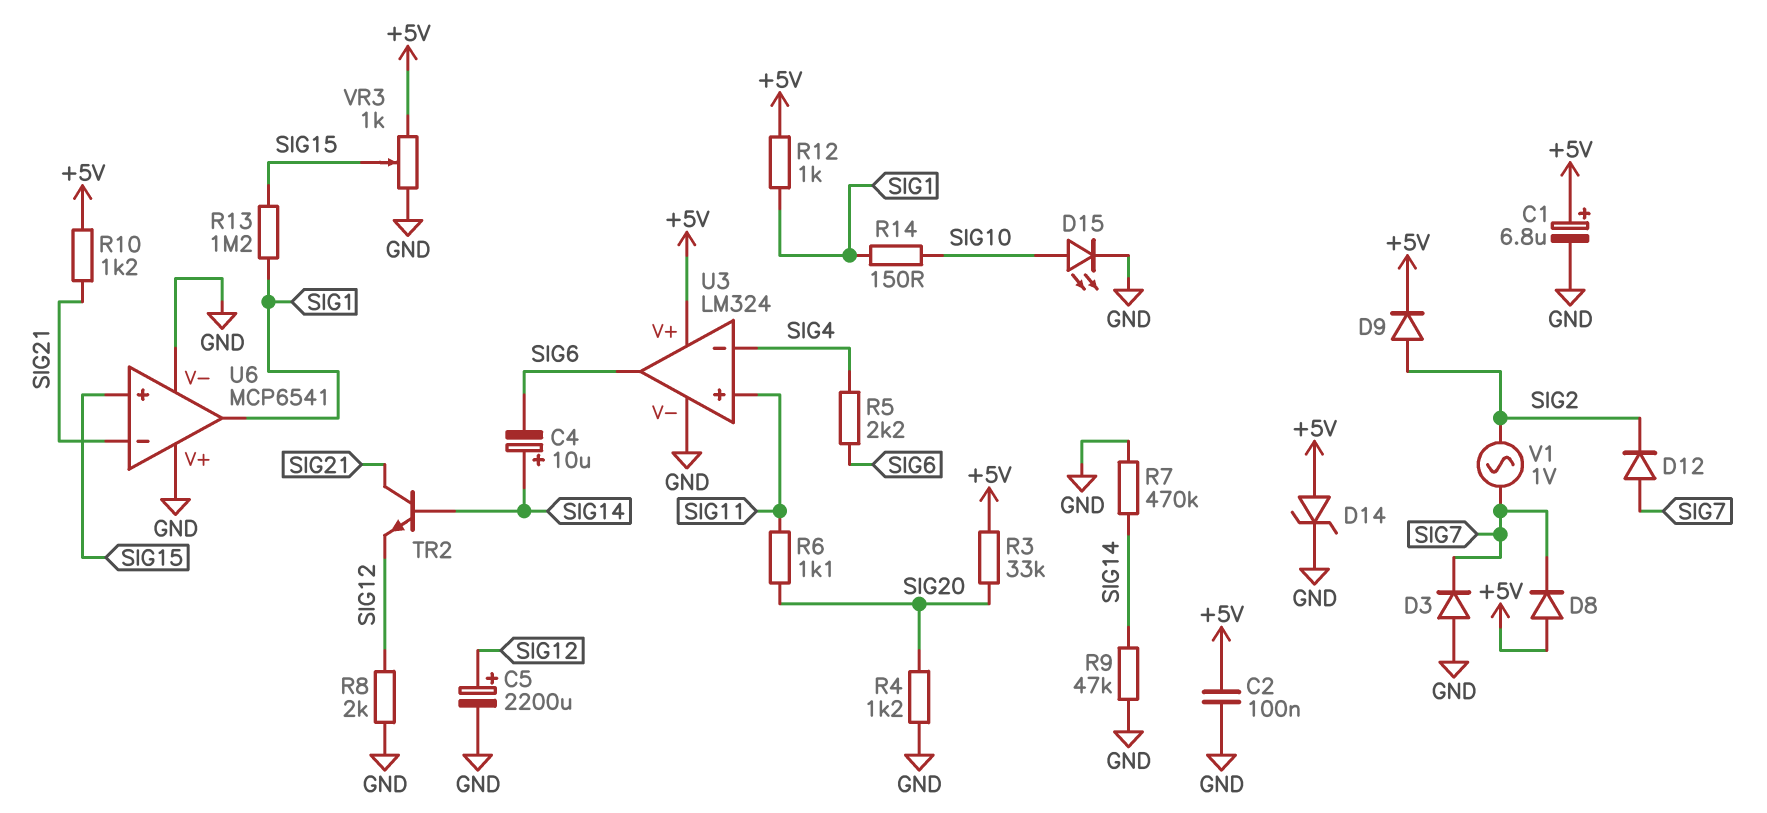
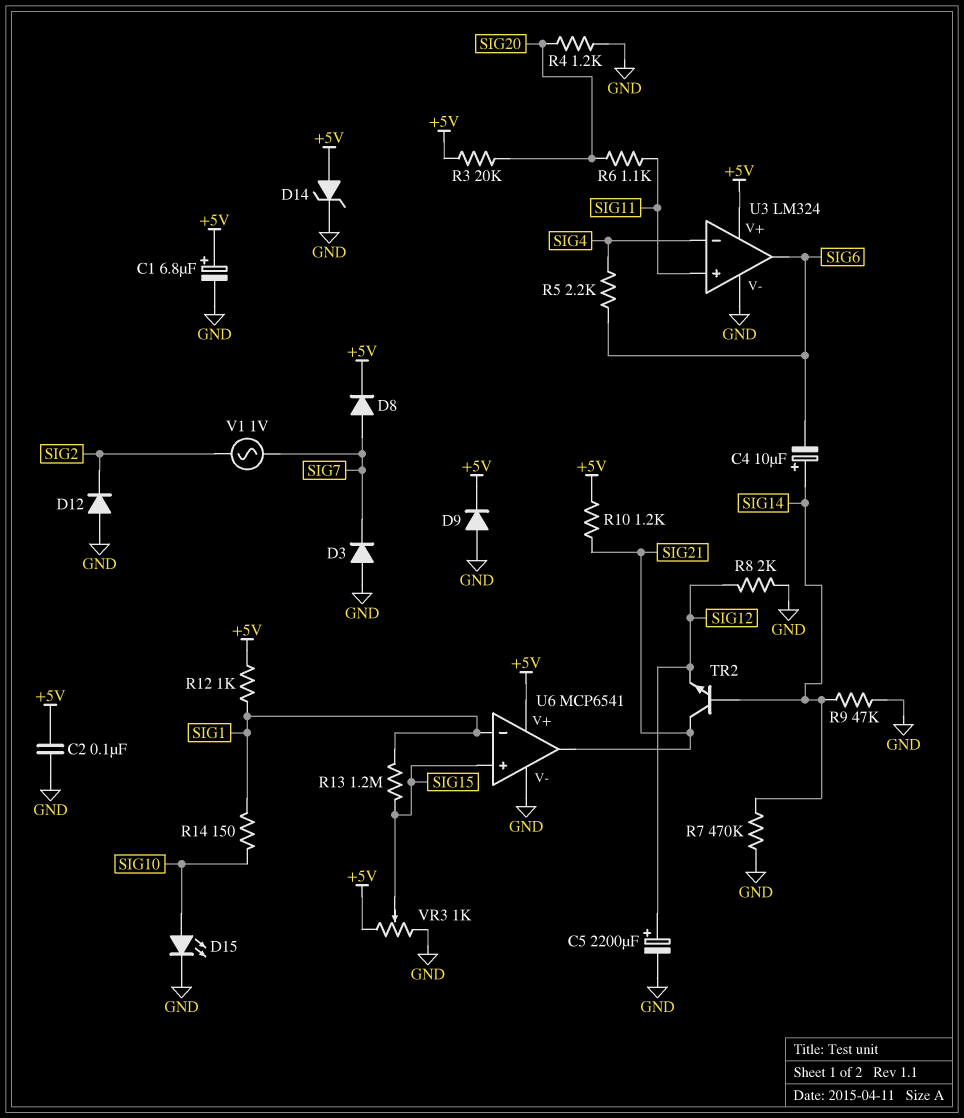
D8: diode (A +5V, K SIG7) -> diode (A SIG7, K +5V)
D9: diode (A SIG2, K +5V) -> diode (A GND, K +5V)
D12: diode (A SIG7, K SIG2) -> diode (A GND, K SIG2)
R3: 33k (+5V, SIG20) -> 20k (+5V, SIG20)
U6 pin V+: GND -> +5V
U6 pin in-: SIG21 -> SIG1
U6 pin out: SIG1 -> SIG21

